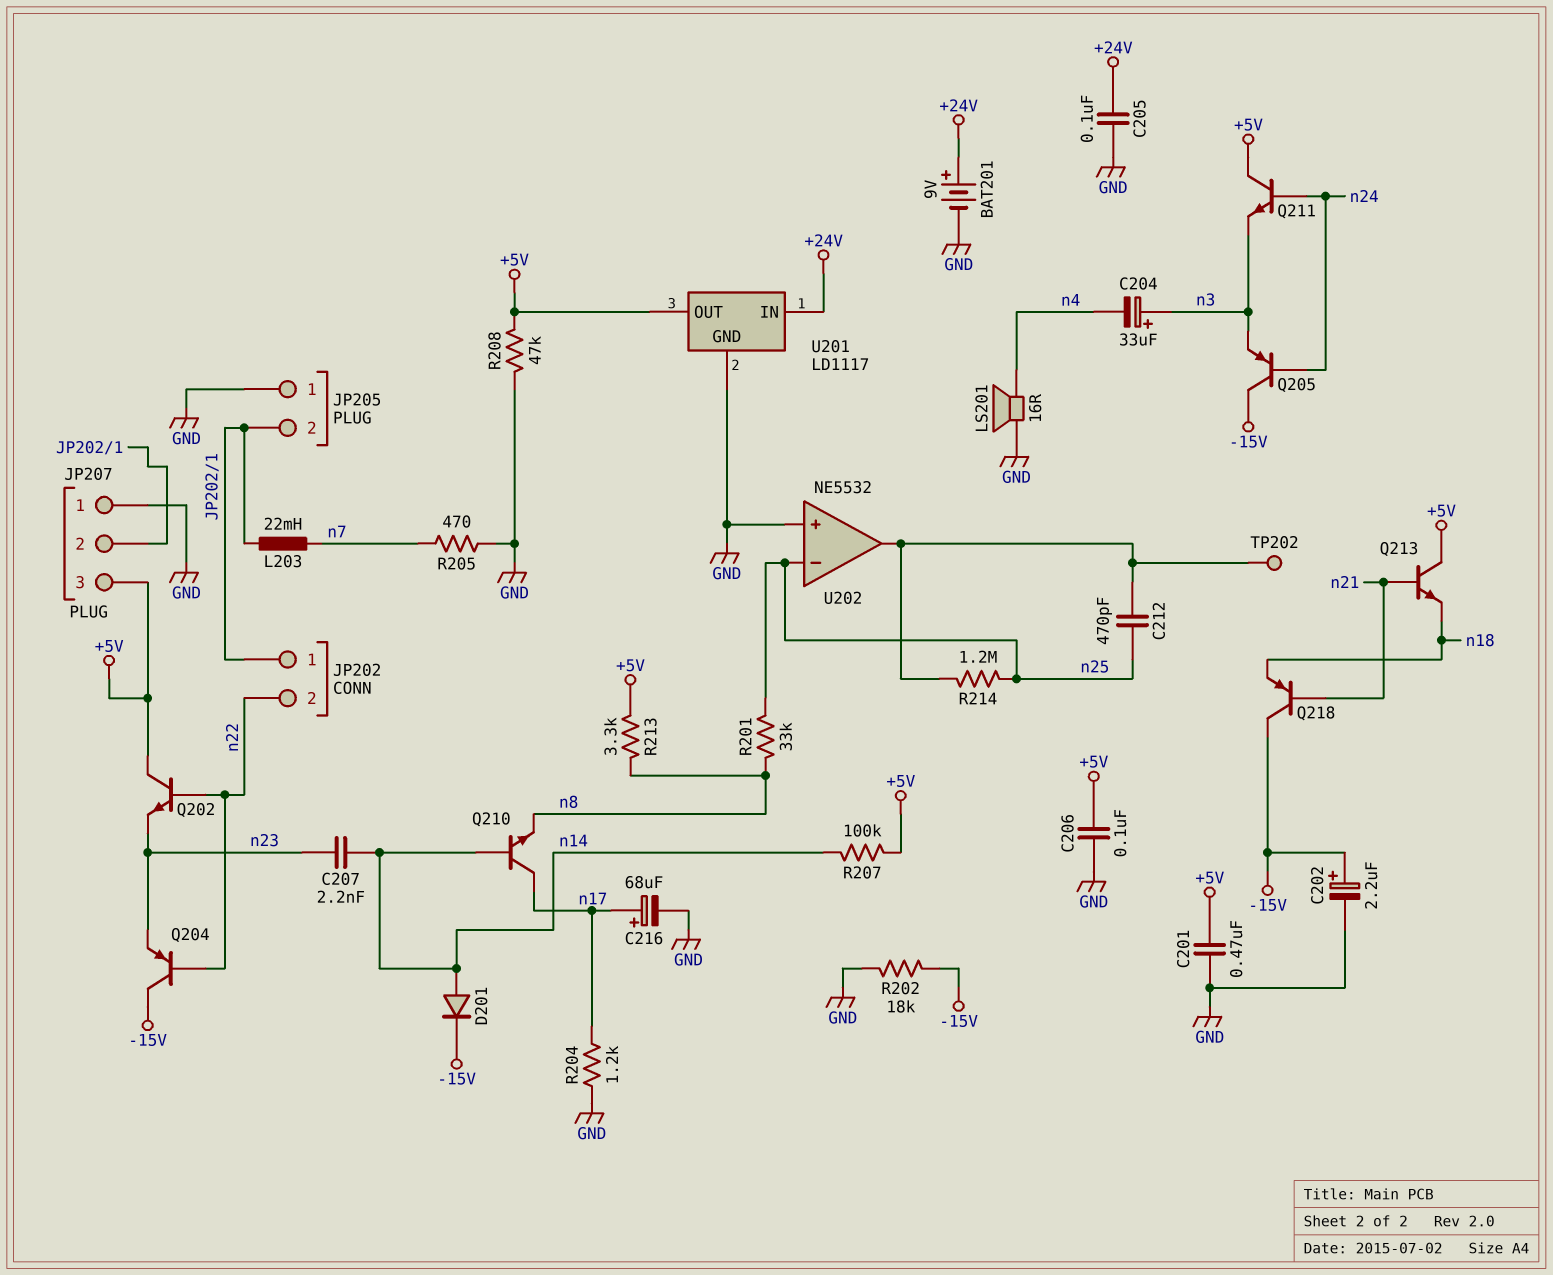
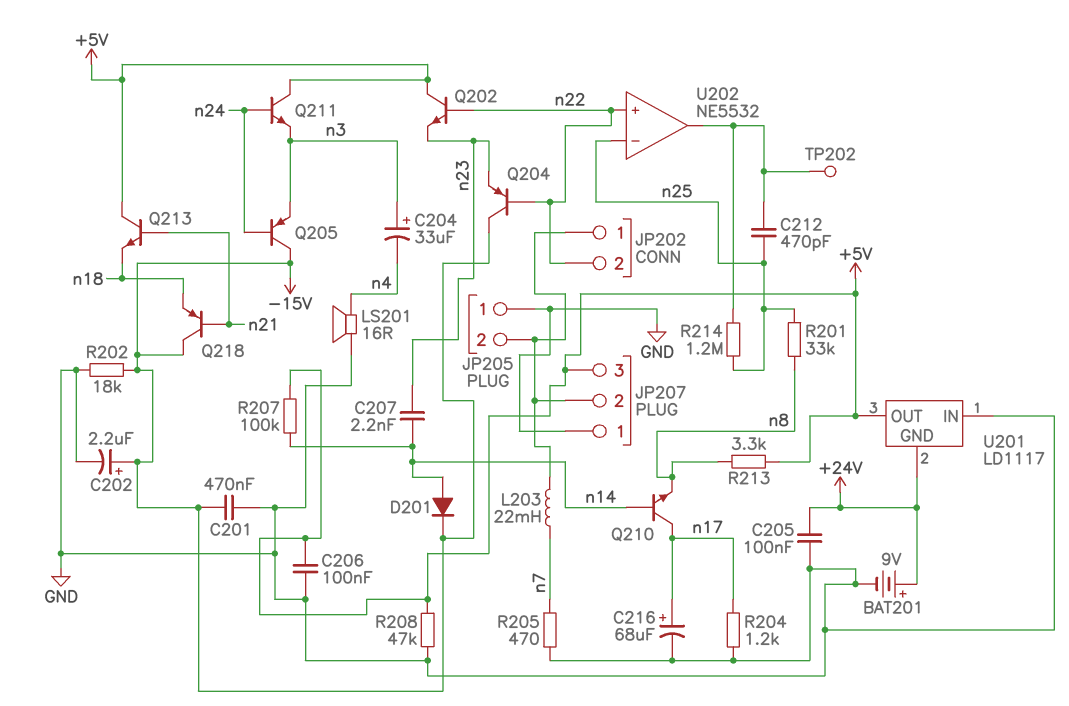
C201: 470nF (+5V, GND) -> 470nF (-15V, GND)
U201 pin GND: GND -> +24V
U201 pin IN: +24V -> GND
U202 pin in+: GND -> n22

